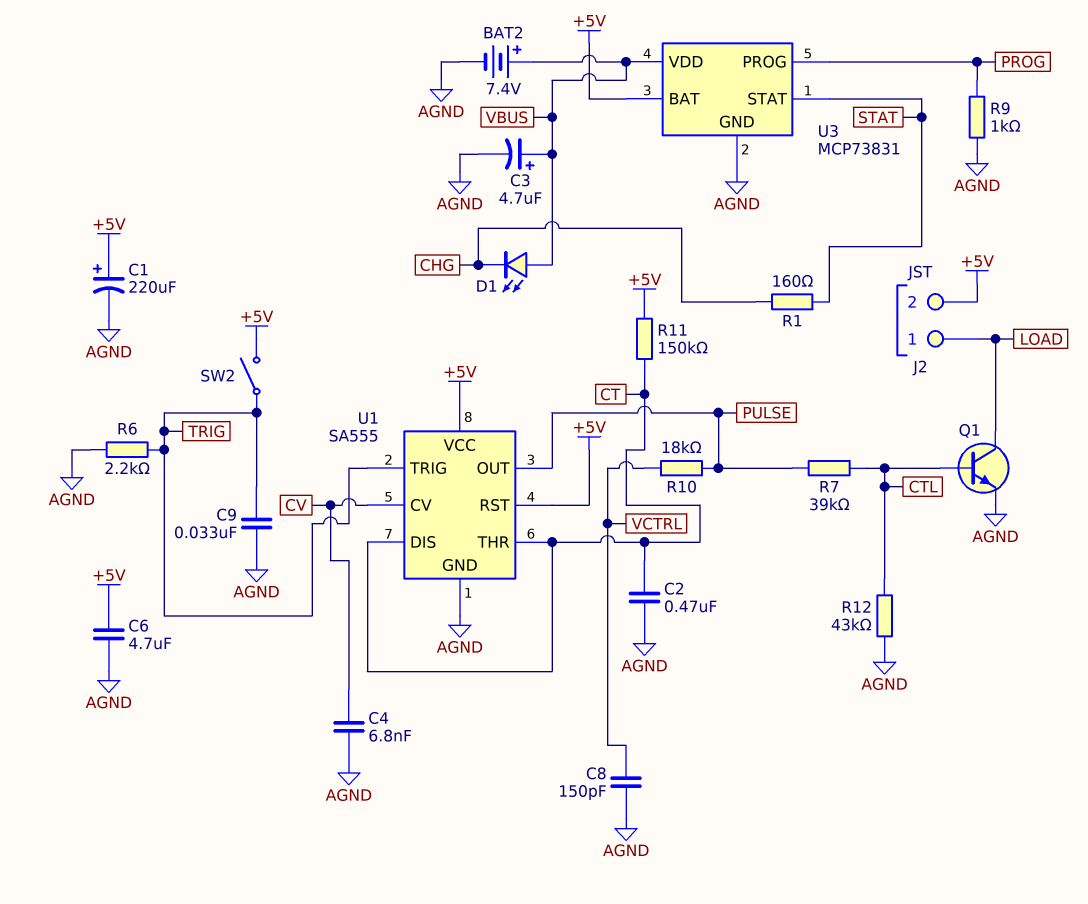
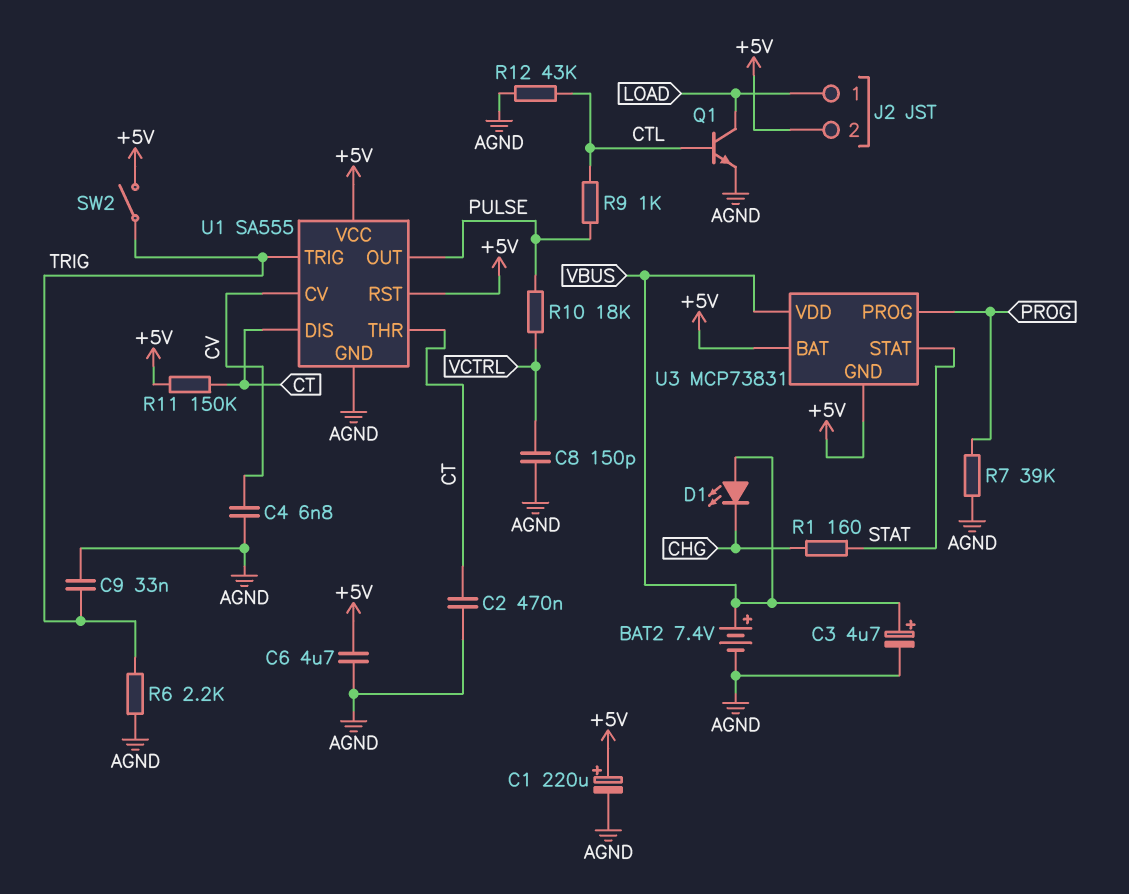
R7: 39k (CTL, PULSE) -> 39k (AGND, PROG)
R9: 1k (AGND, PROG) -> 1k (CTL, PULSE)
U3 pin GND: AGND -> +5V

